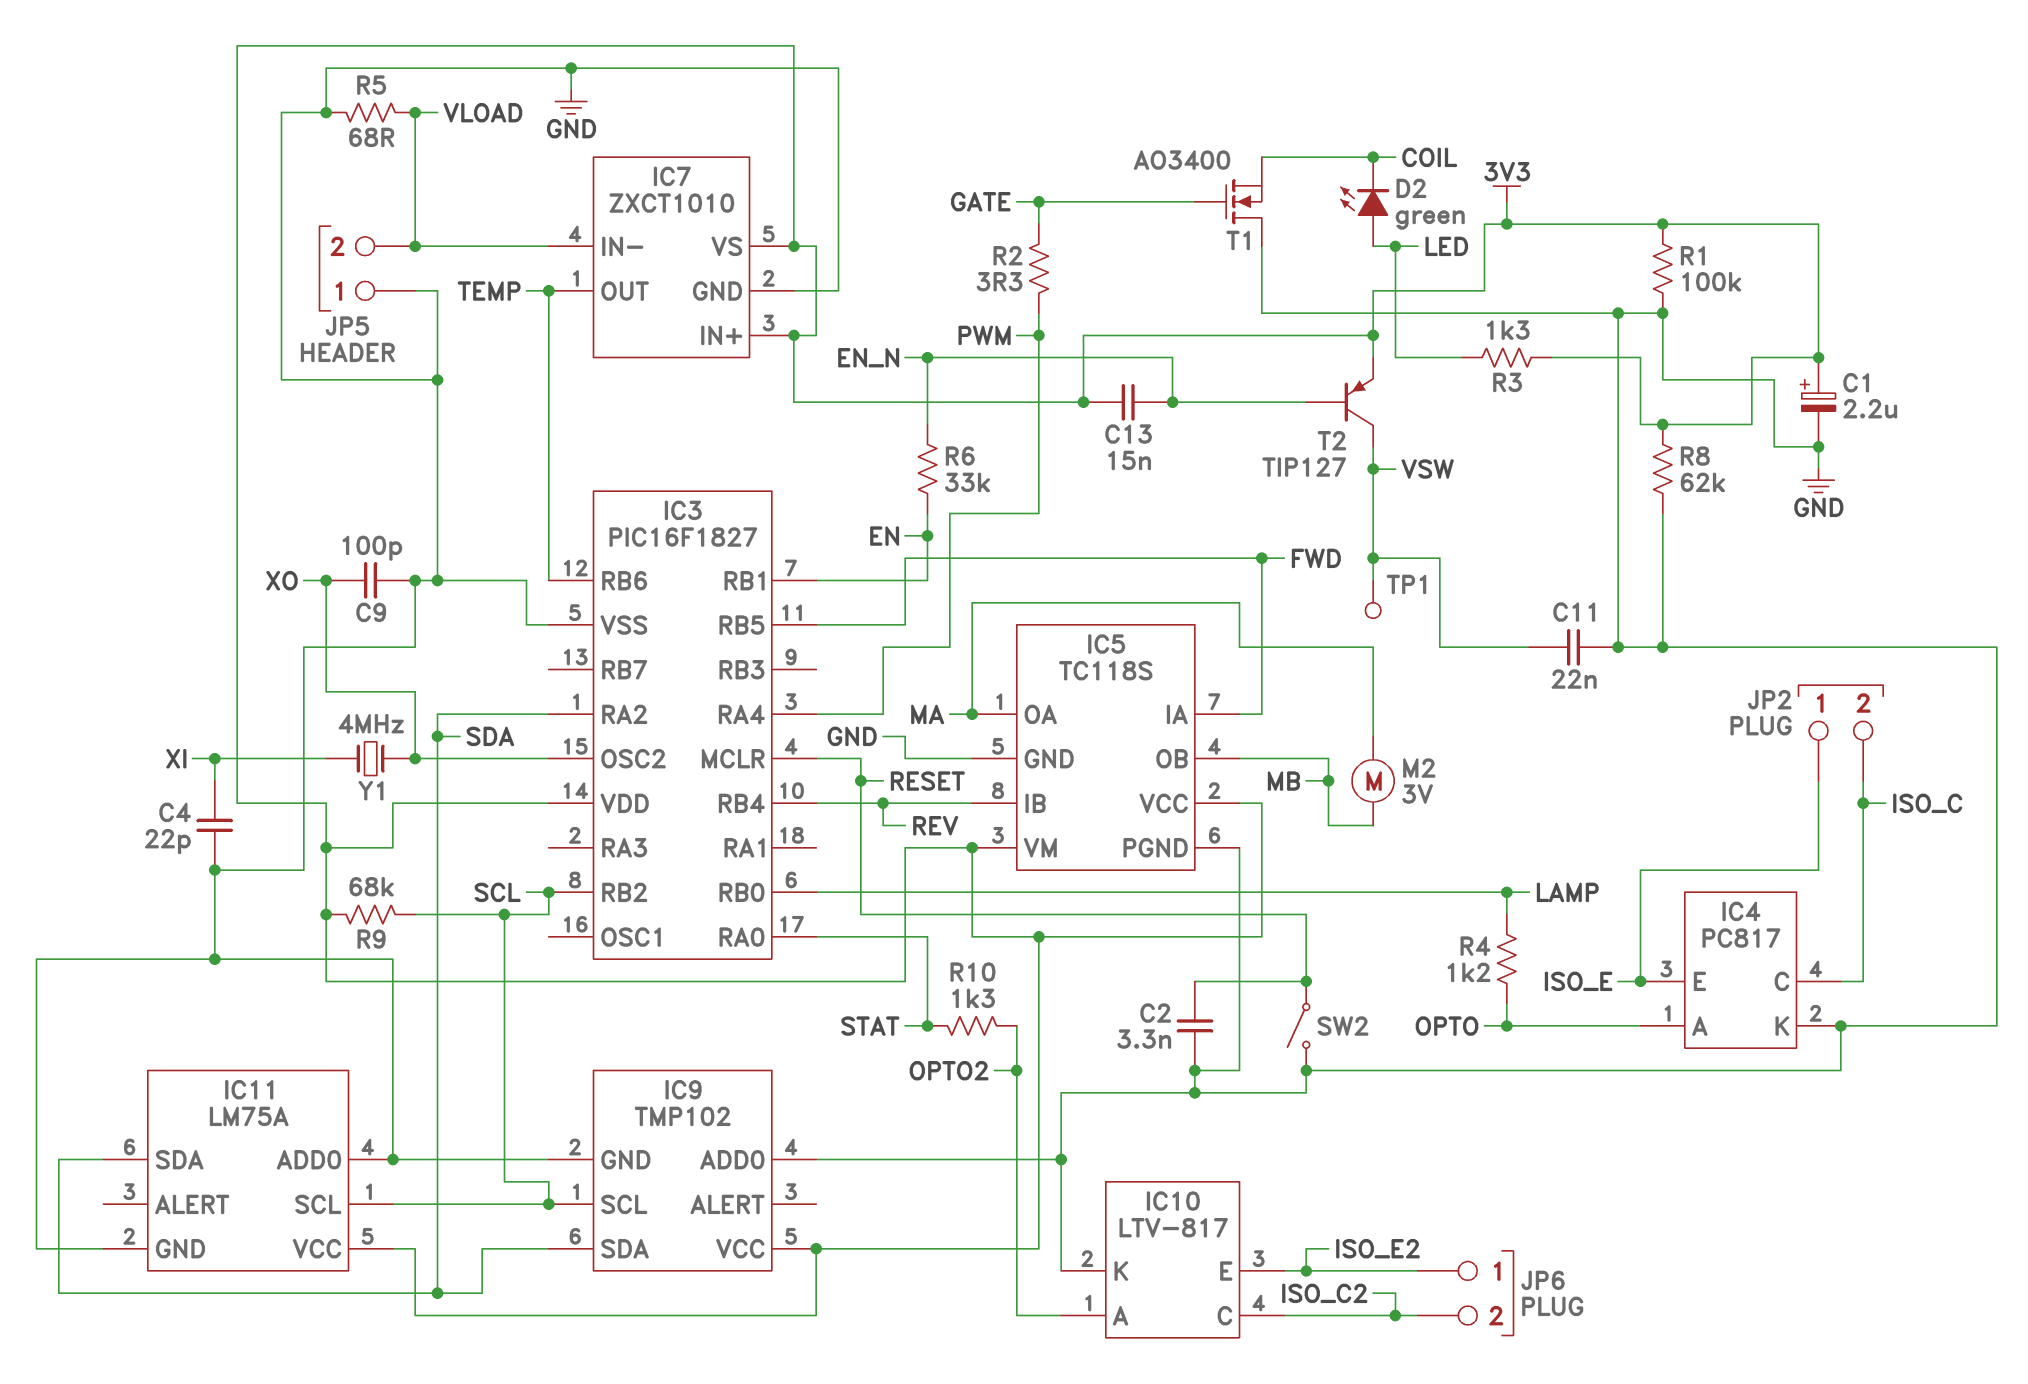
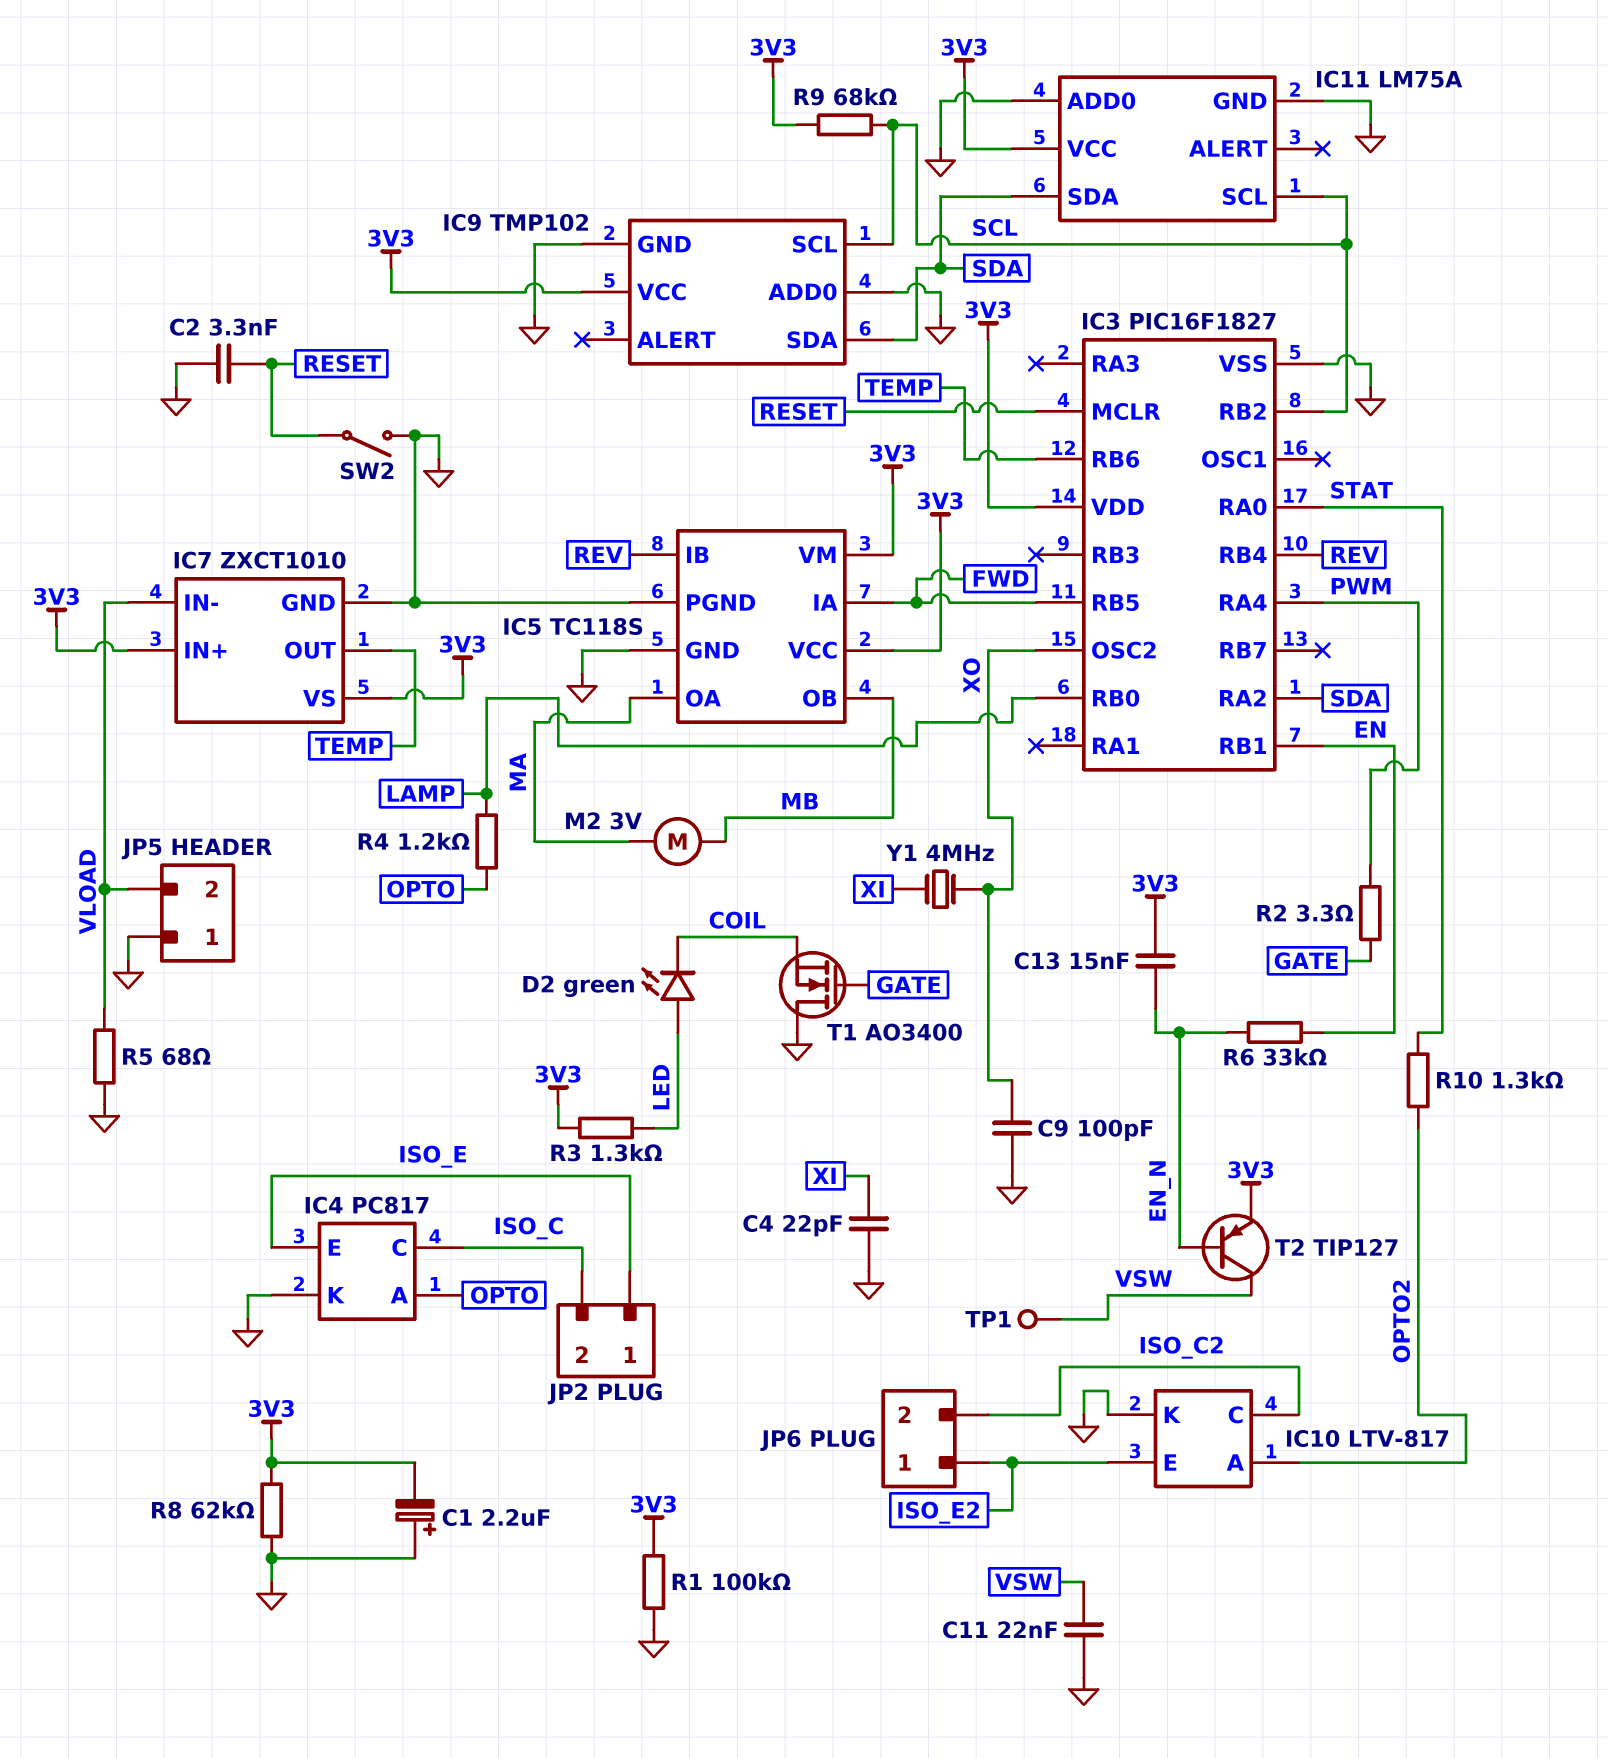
C1: 2.2uF (plus 3V3, minus GND) -> 2.2uF (plus GND, minus 3V3)

